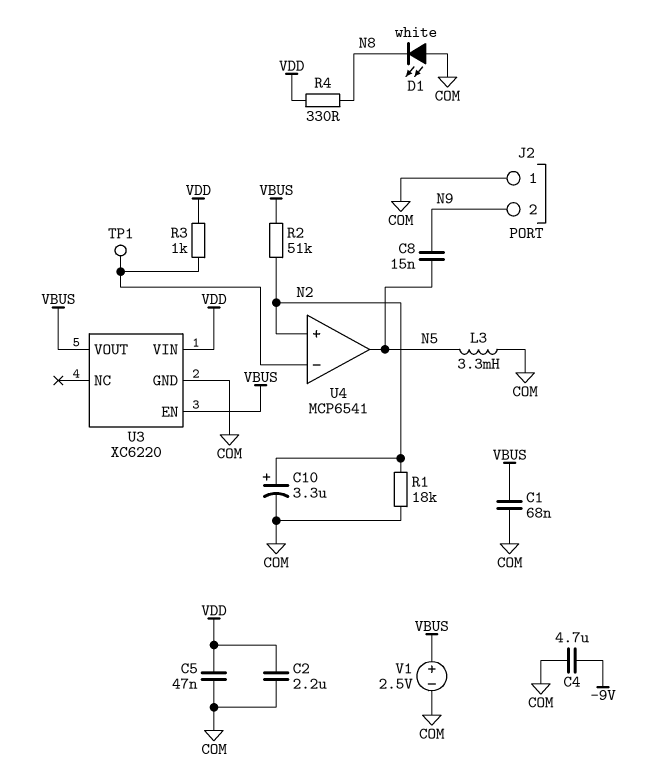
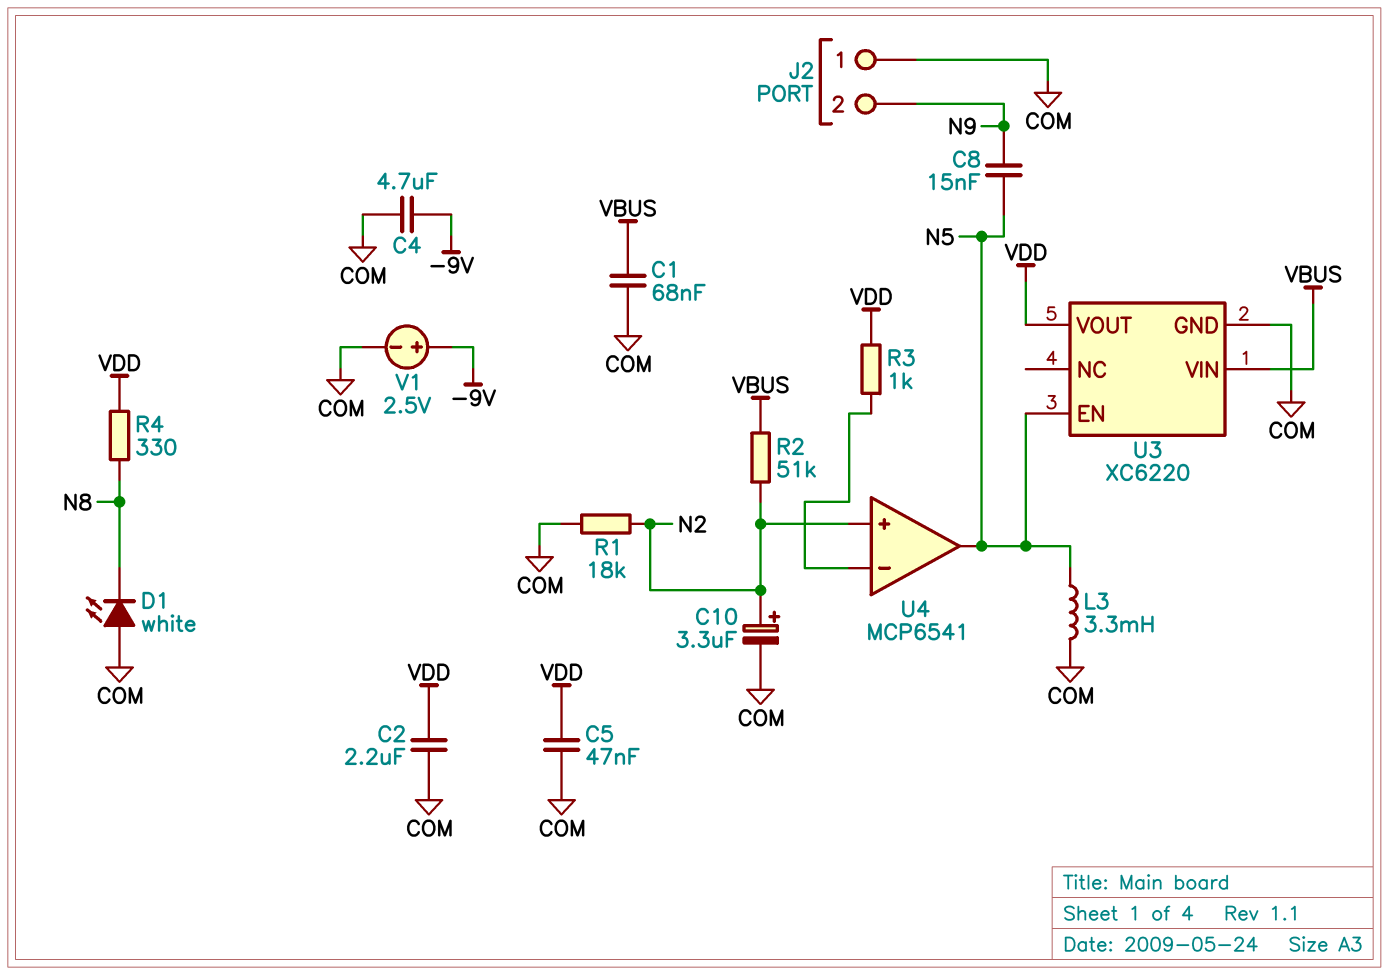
TP1: test point (U4/in-) -> none
U3 pin EN: VBUS -> N5
U3 pin VIN: VDD -> VBUS
U3 pin VOUT: VBUS -> VDD
V1: 2.5V (plus VBUS, minus COM) -> 2.5V (plus -9V, minus COM)

